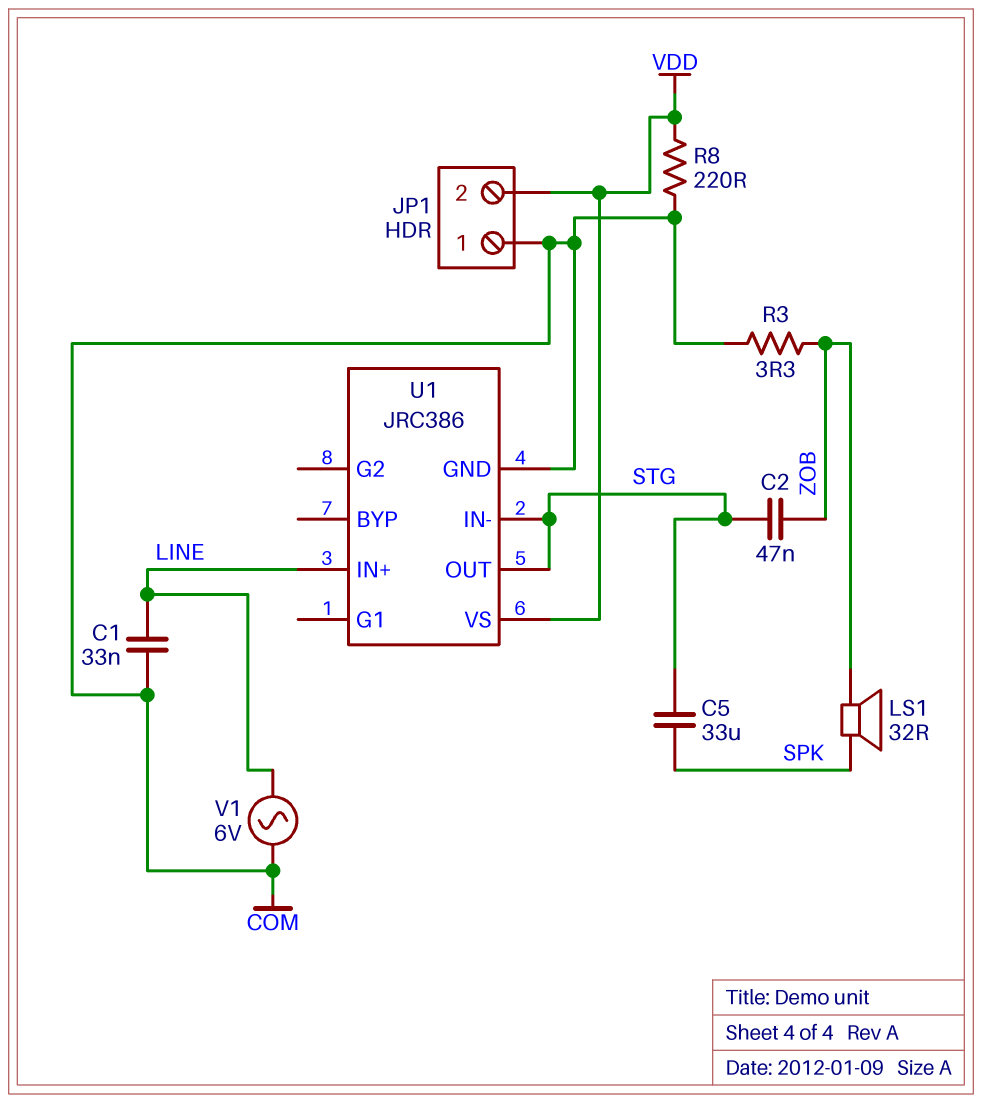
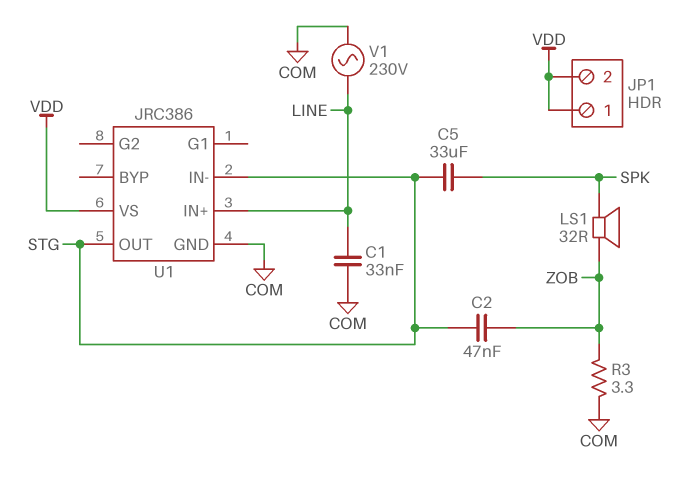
JP1 pin 1: COM -> VDD
R8: 220 (COM, VDD) -> none
V1: AC 6V (COM, LINE) -> AC 230V (COM, LINE)

